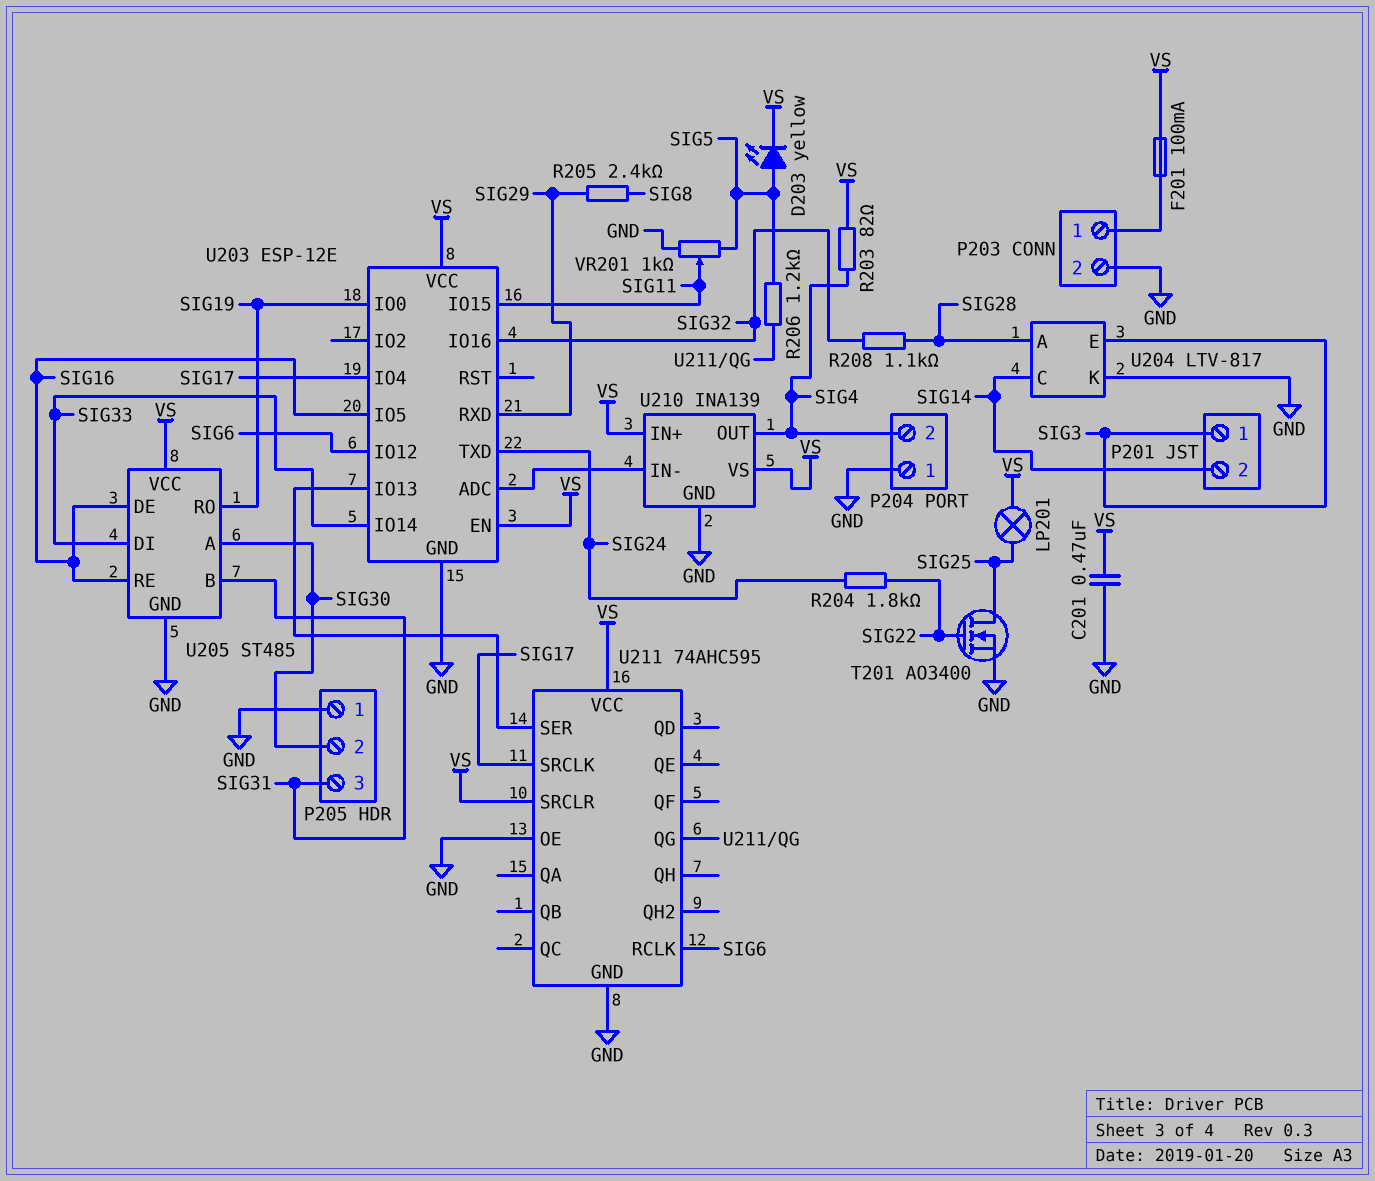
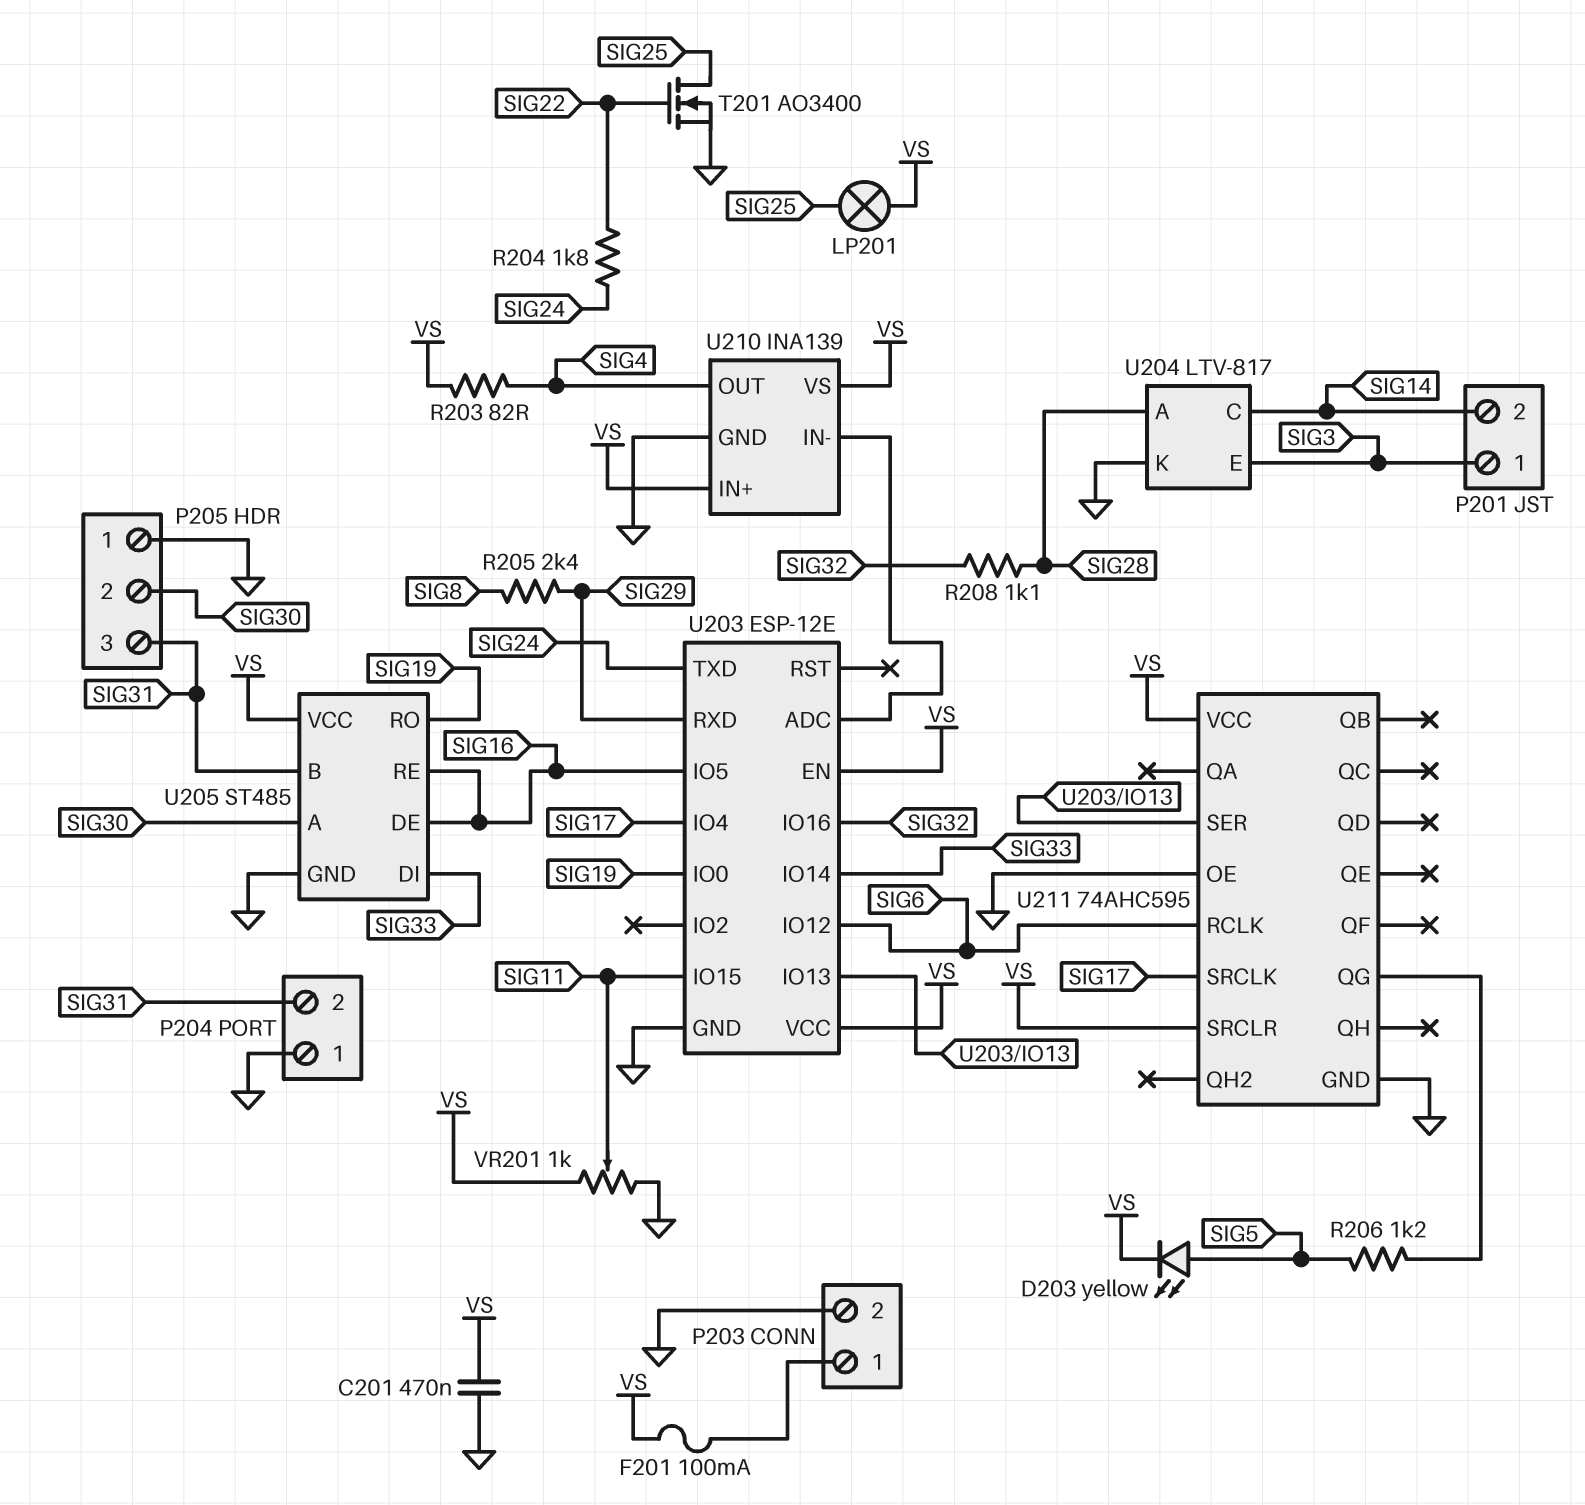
P204 pin 2: SIG4 -> SIG31
VR201: 1k (GND, SIG5, wiper SIG11) -> 1k (GND, VS, wiper SIG11)

